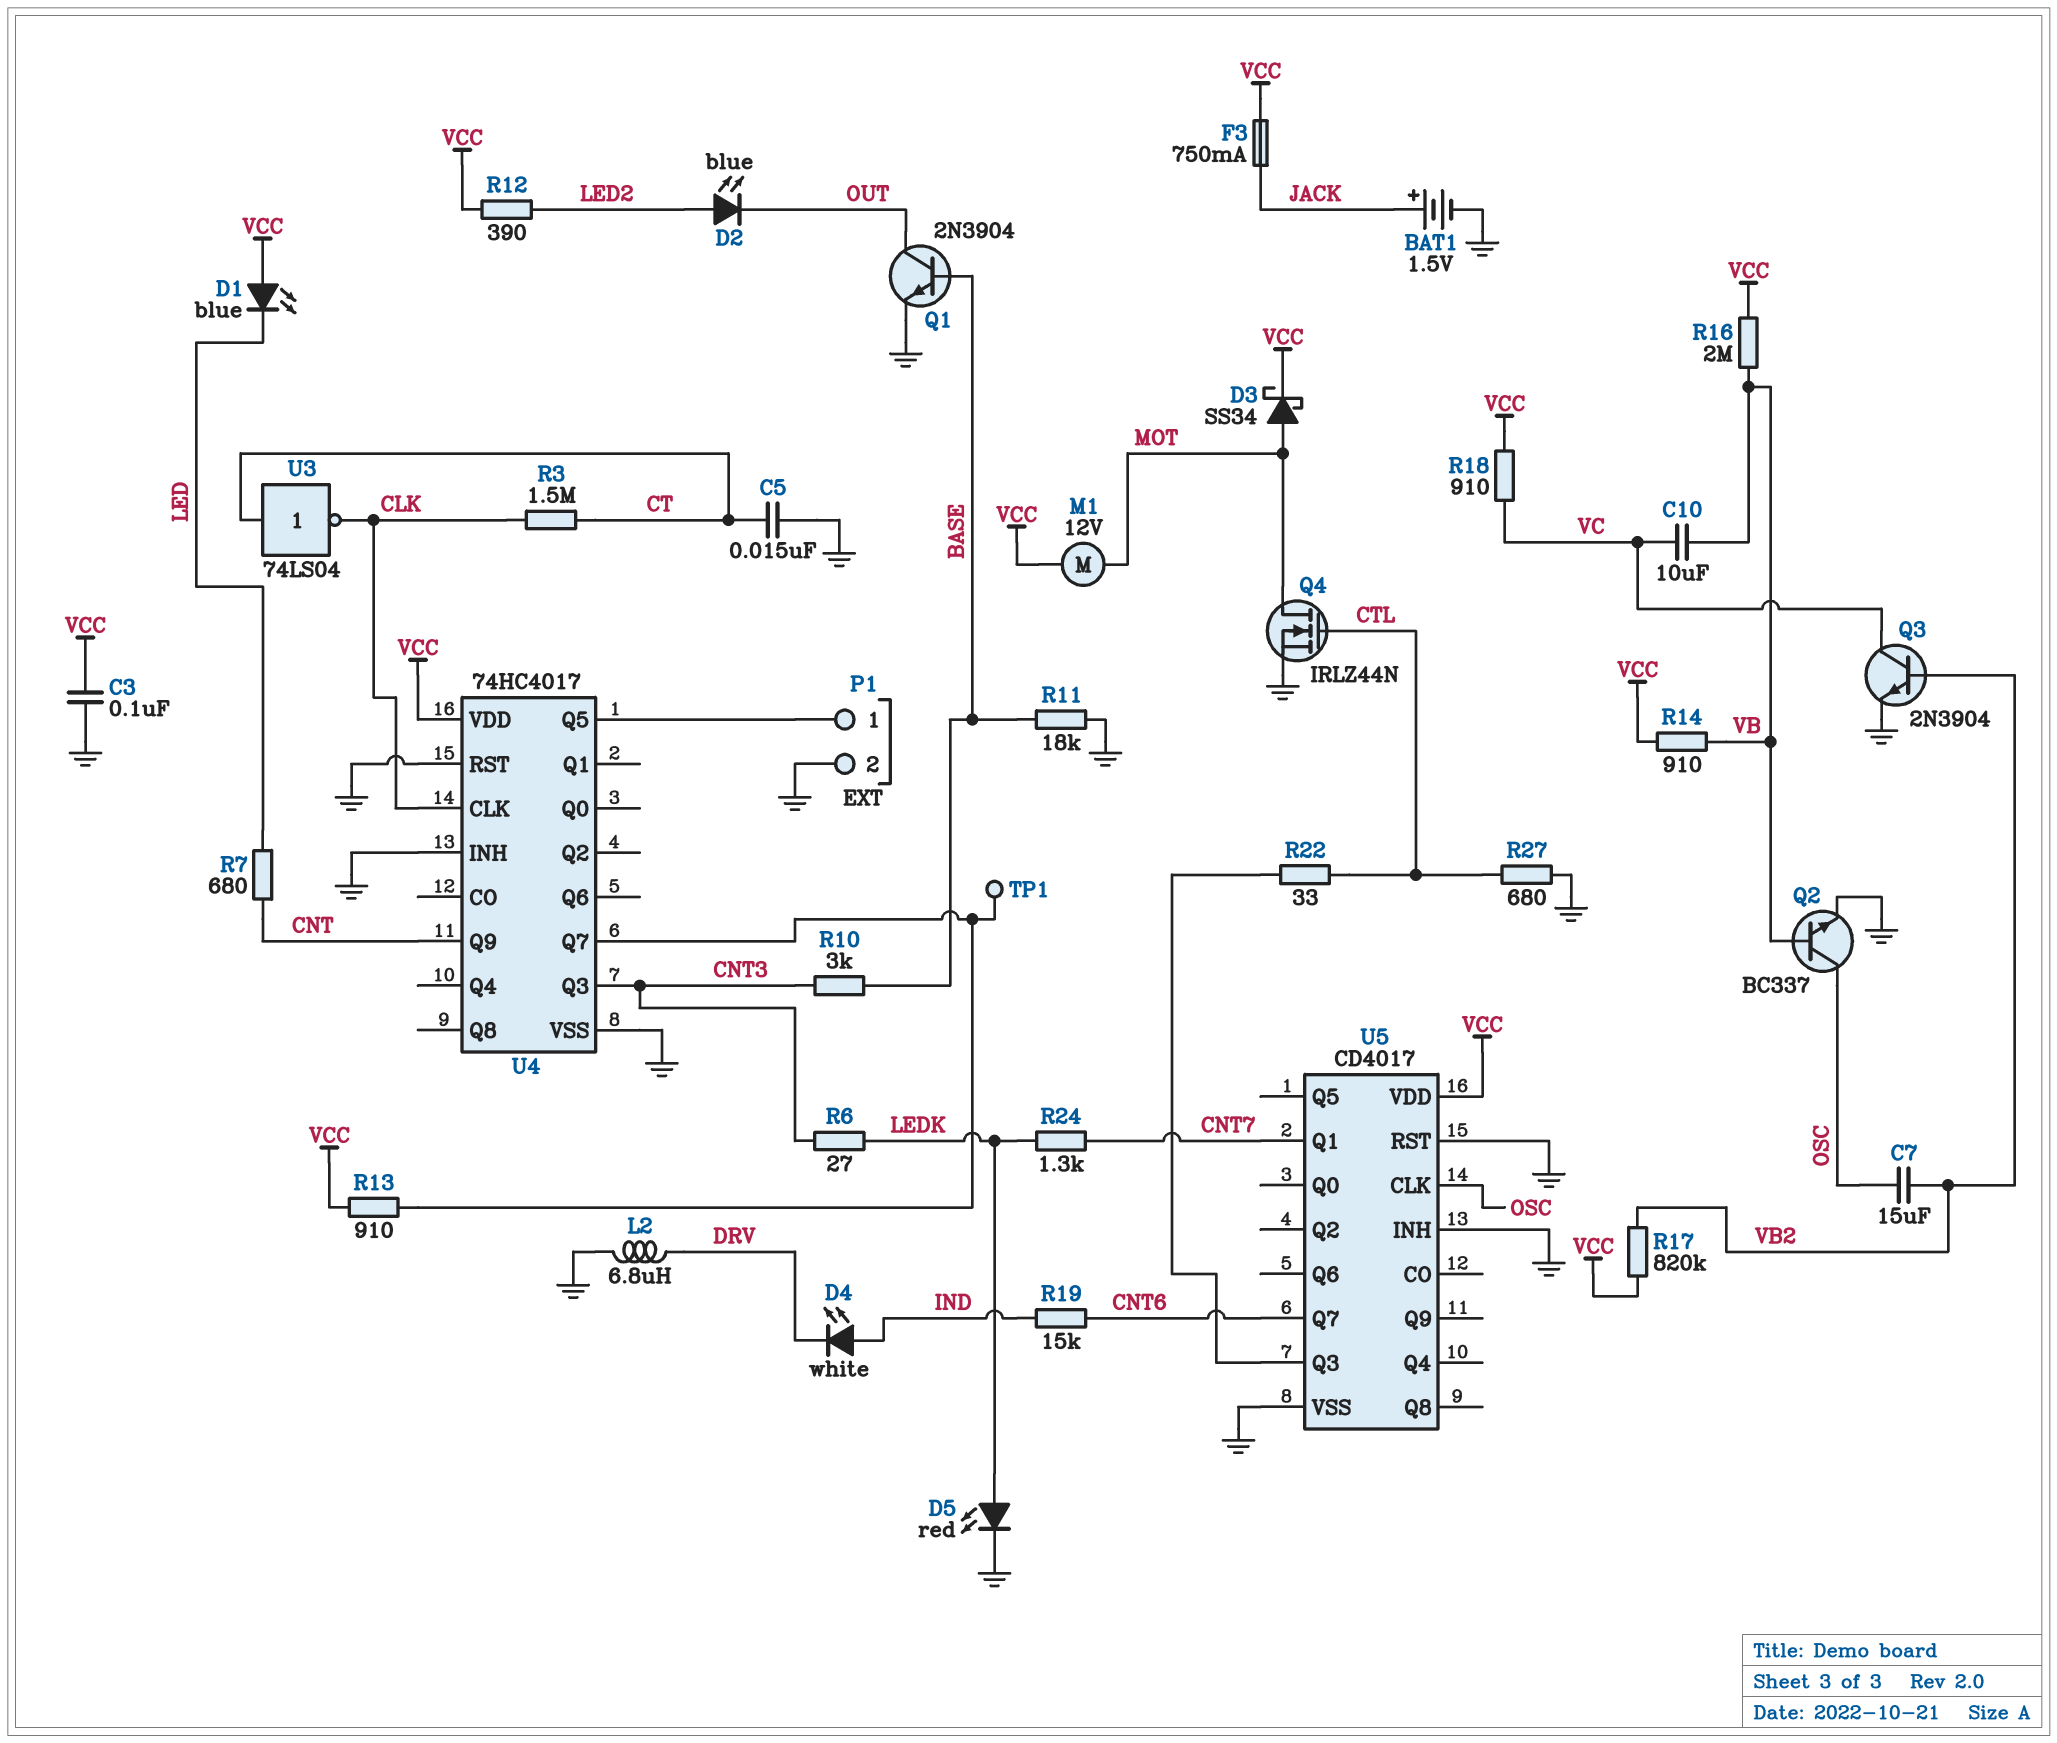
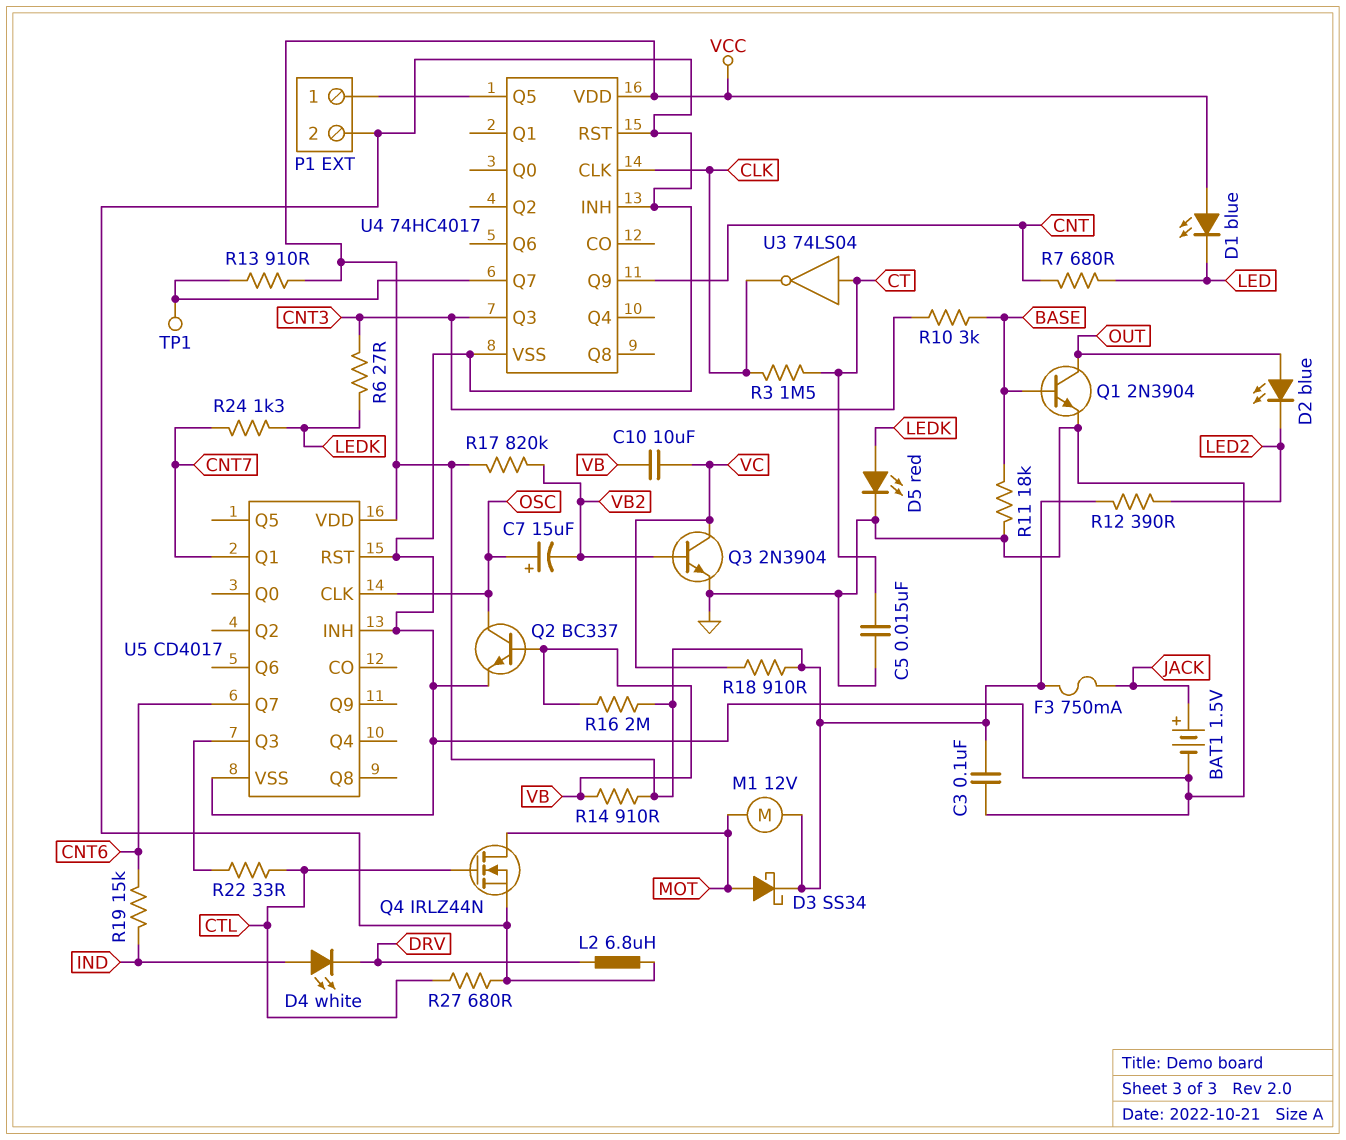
C7: 15uF (OSC, VB2) -> 15uF (plus OSC, minus VB2)
D2: LED blue (A LED2, K OUT) -> LED blue (A OUT, K LED2)

